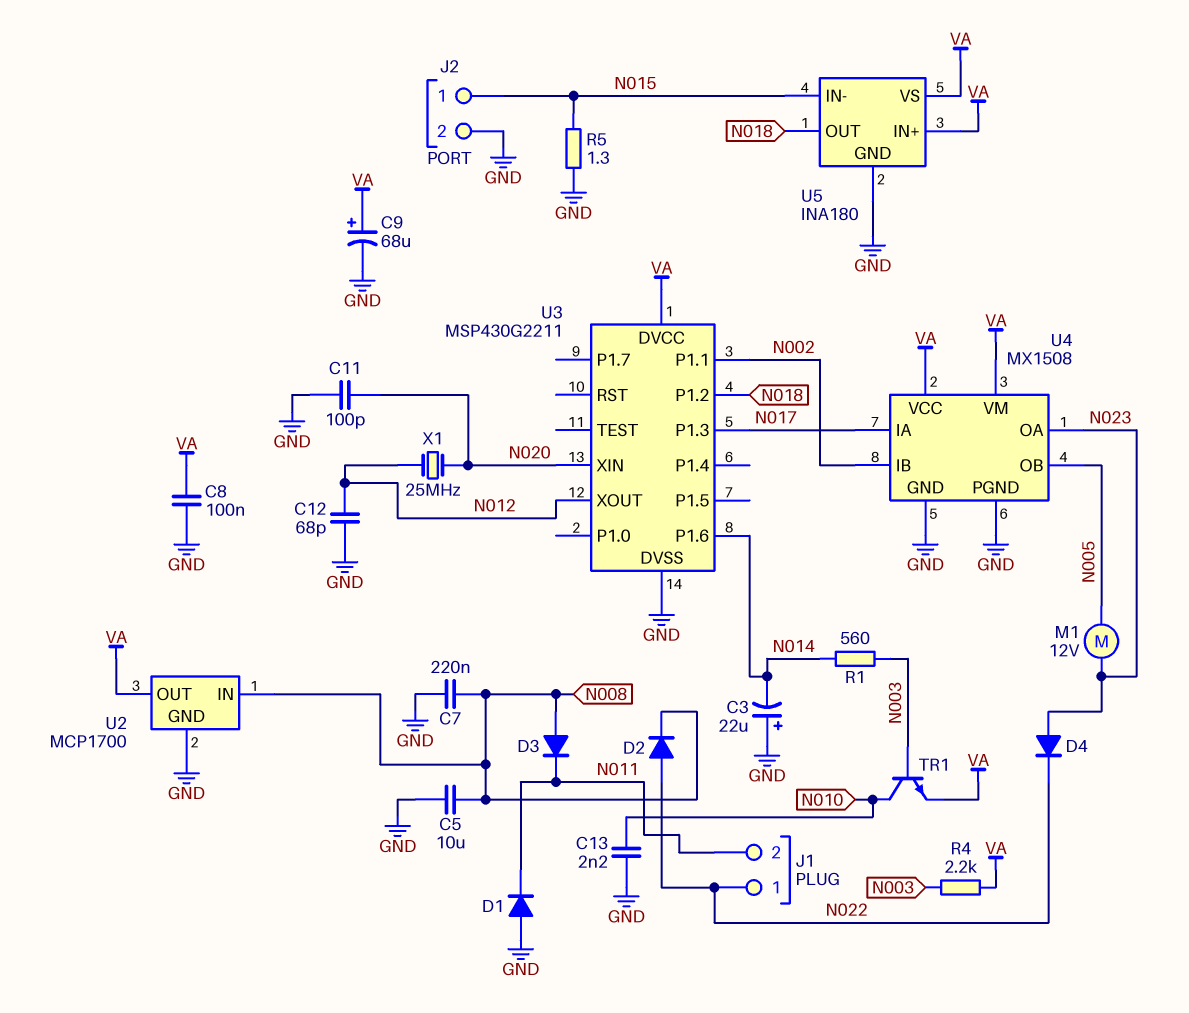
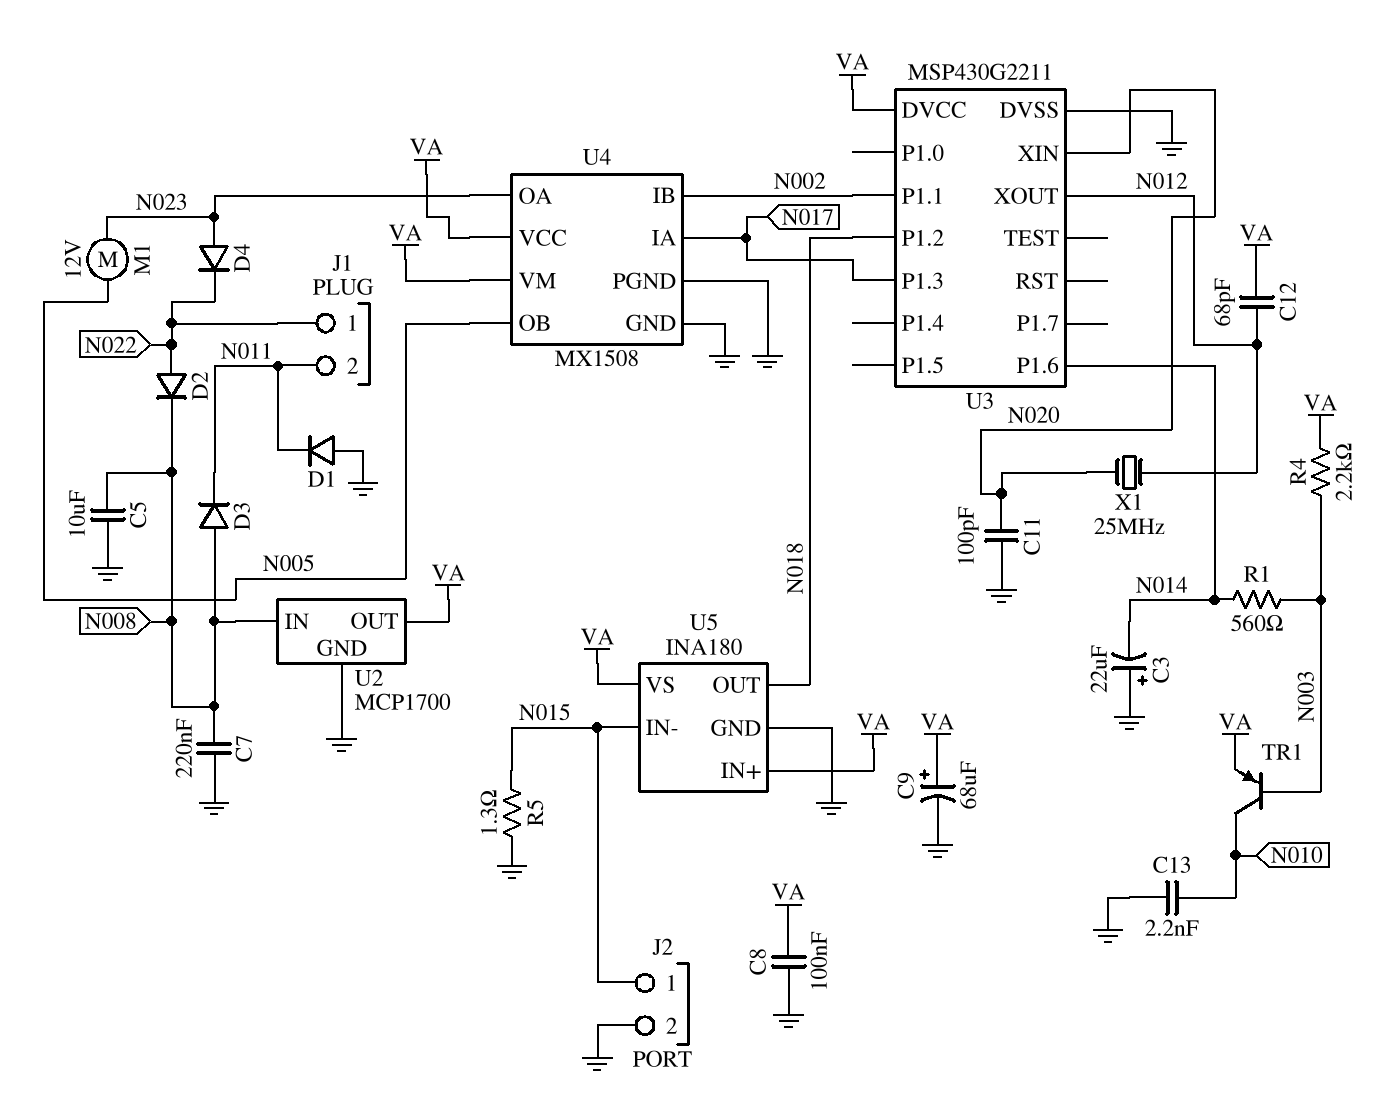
C12: 68pF (GND, N012) -> 68pF (N012, VA)
TR1: NPN (B N003, C N010, E VA) -> PNP (B N003, C N010, E VA)

